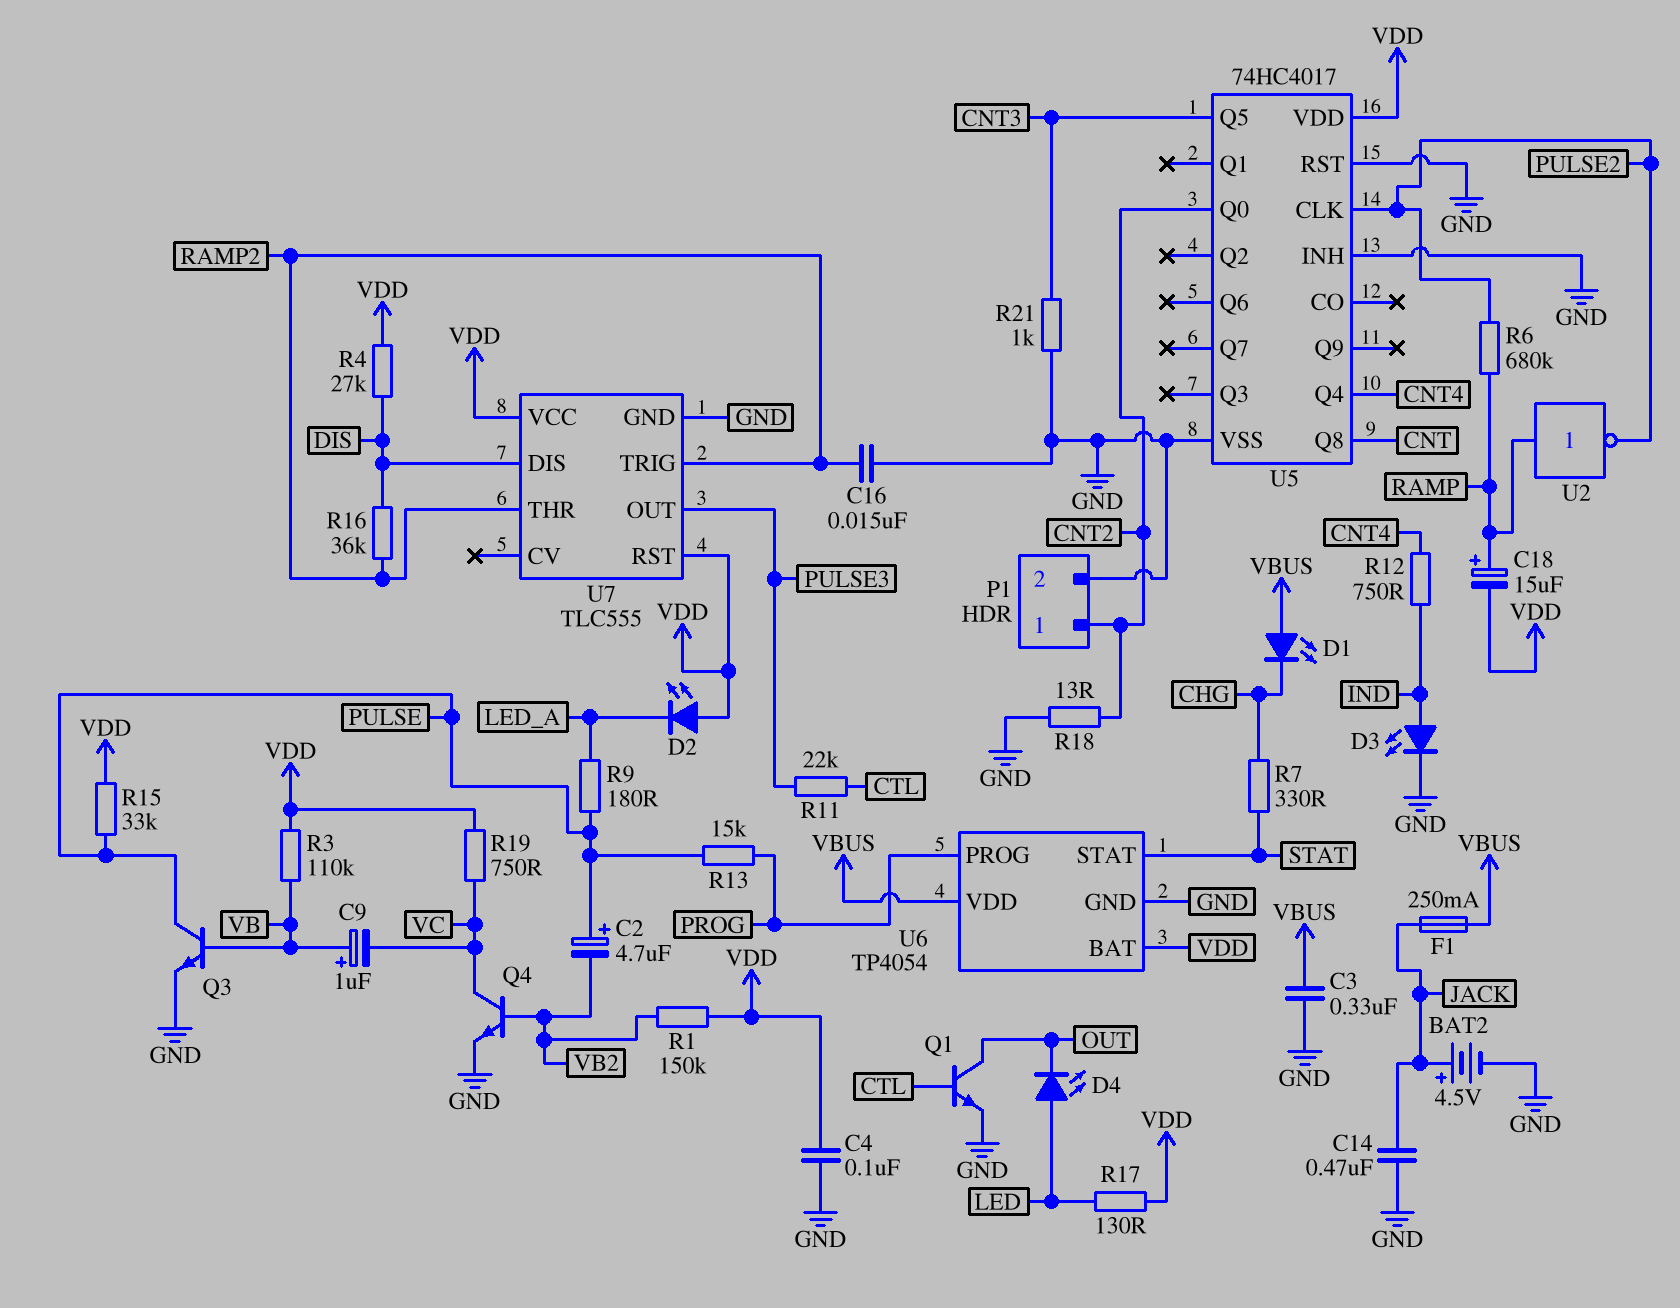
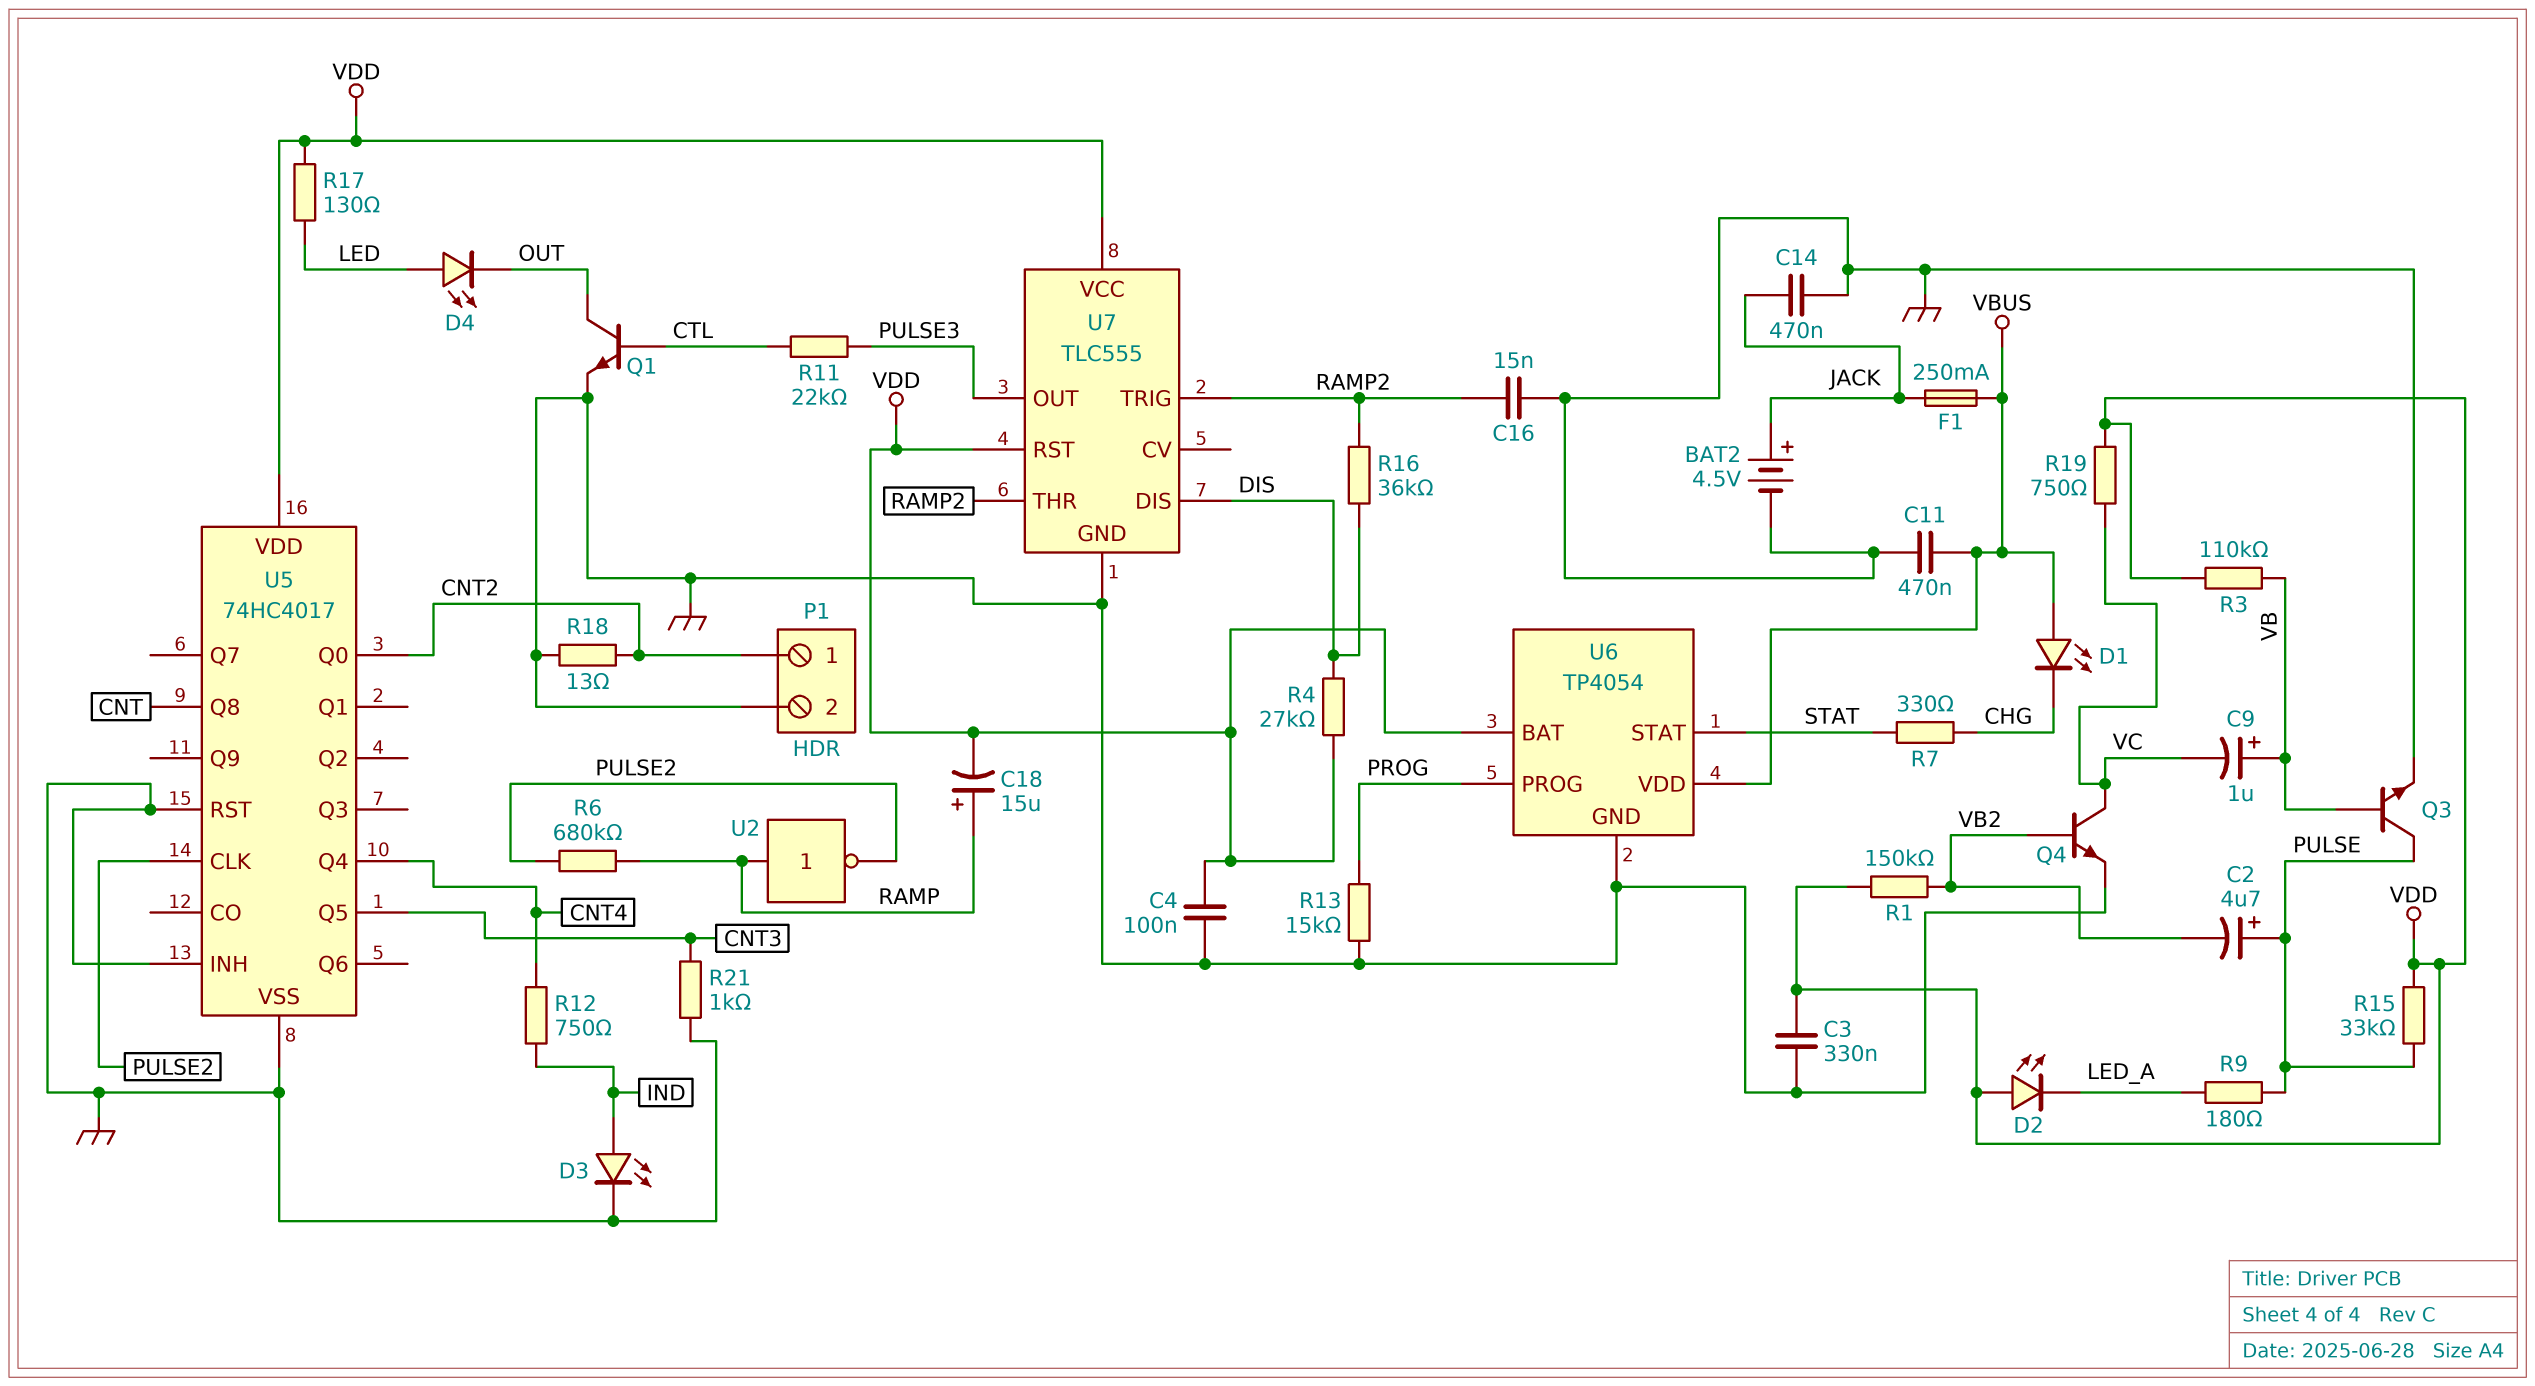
C3: 330nF (GND, VBUS) -> 330nF (GND, VDD)
C11: none -> 470nF (GND, VBUS)
R13: 15k (PROG, PULSE) -> 15k (GND, PROG)

